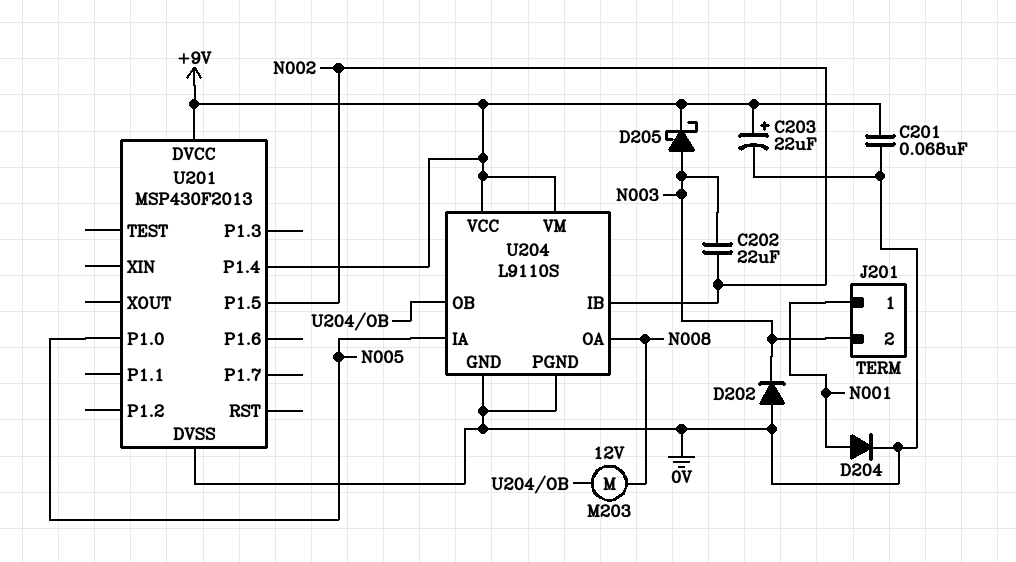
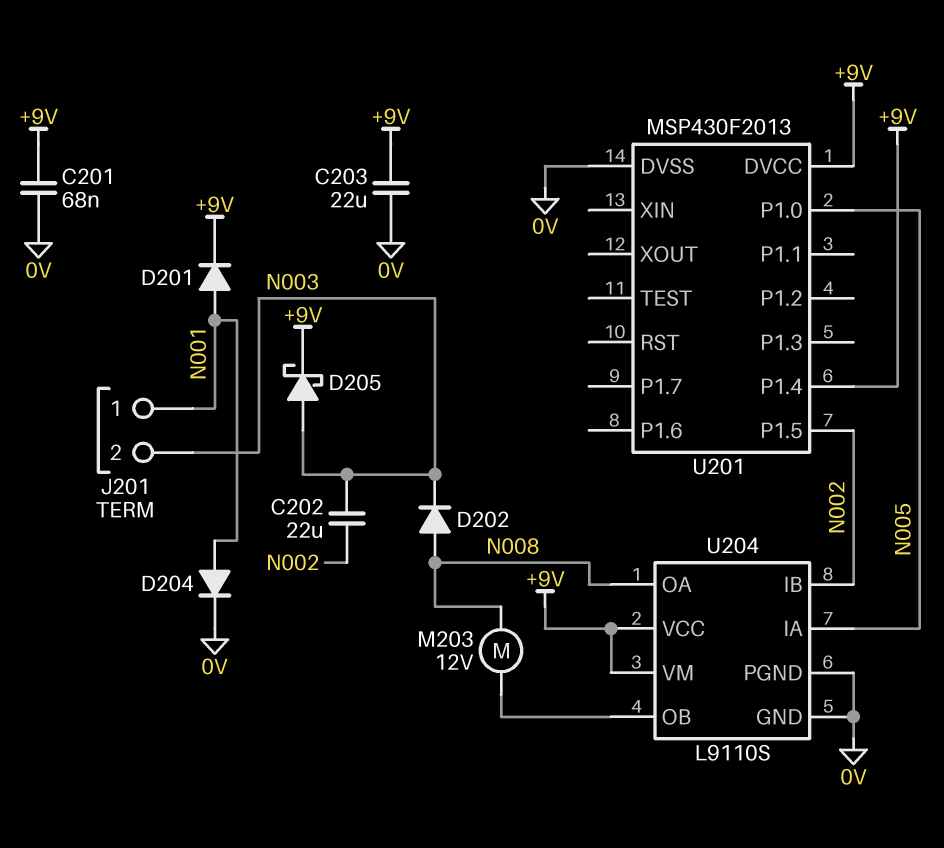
C203: 22uF (plus +9V, minus 0V) -> 22uF (+9V, 0V)
D201: none -> diode (A N001, K +9V)
D202: diode (A 0V, K N003) -> diode (A N008, K N003)

